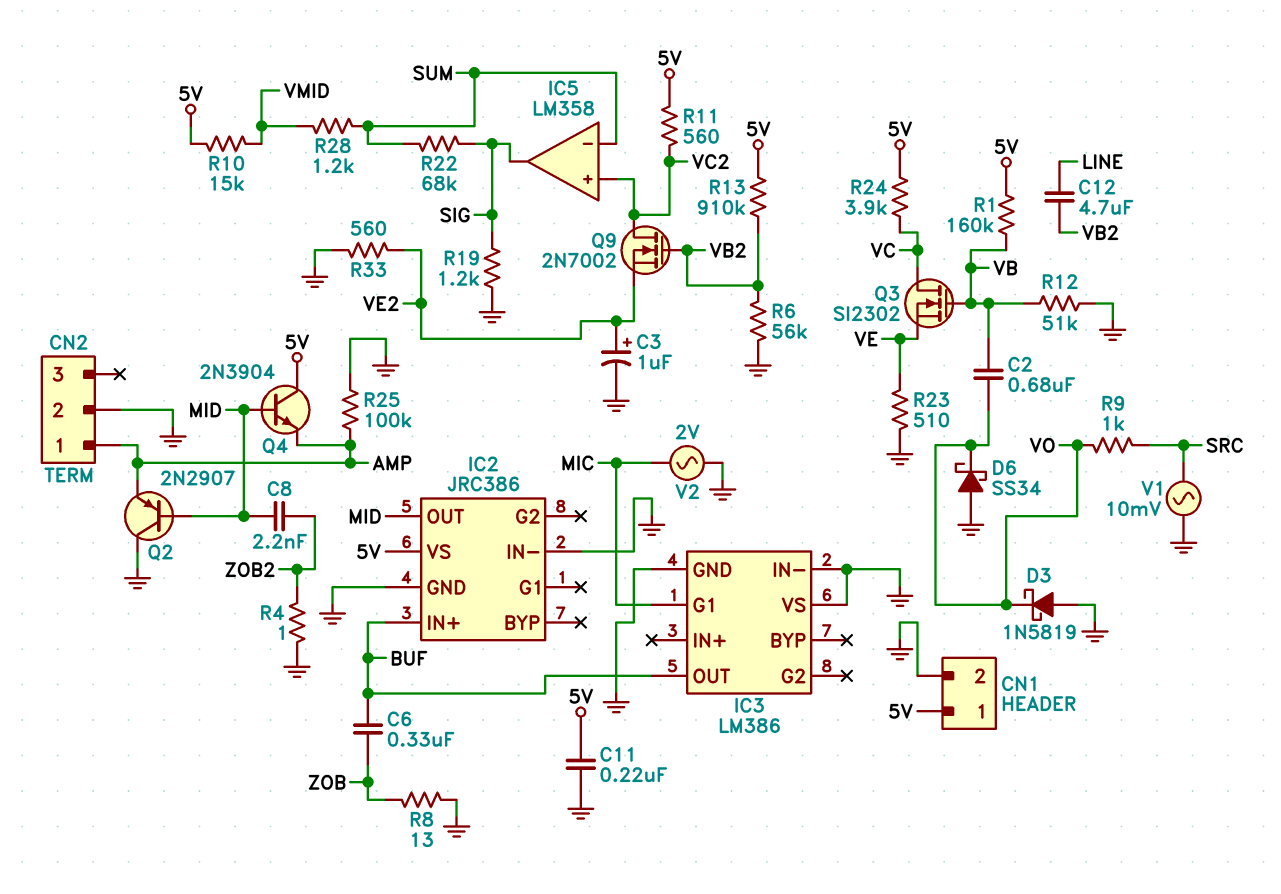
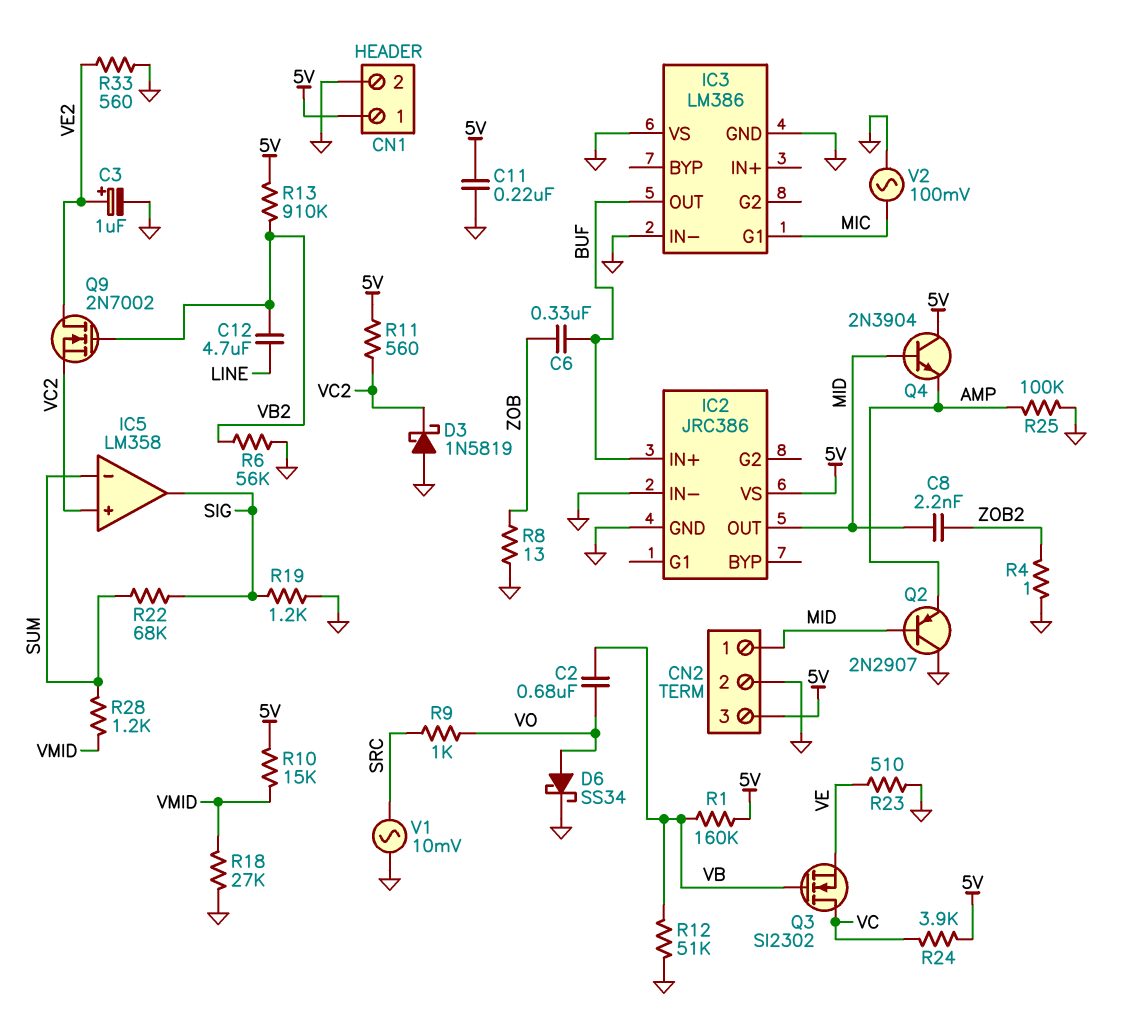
CN2 pin 1: AMP -> MID
CN2 pin 3: none -> 5V
D3: schottky 1N5819 (A GND, K VO) -> schottky 1N5819 (A GND, K VC2)
D6: schottky SS34 (A GND, K VO) -> schottky SS34 (A VO, K GND)
Q9: NMOS 2N7002 (G VB2, D VC2, S VE2) -> NMOS 2N7002 (G VB2, D VE2, S VC2)
R18: none -> 27k (GND, VMID)
V2: AC 2V (GND, MIC) -> AC 100mV (GND, MIC)

